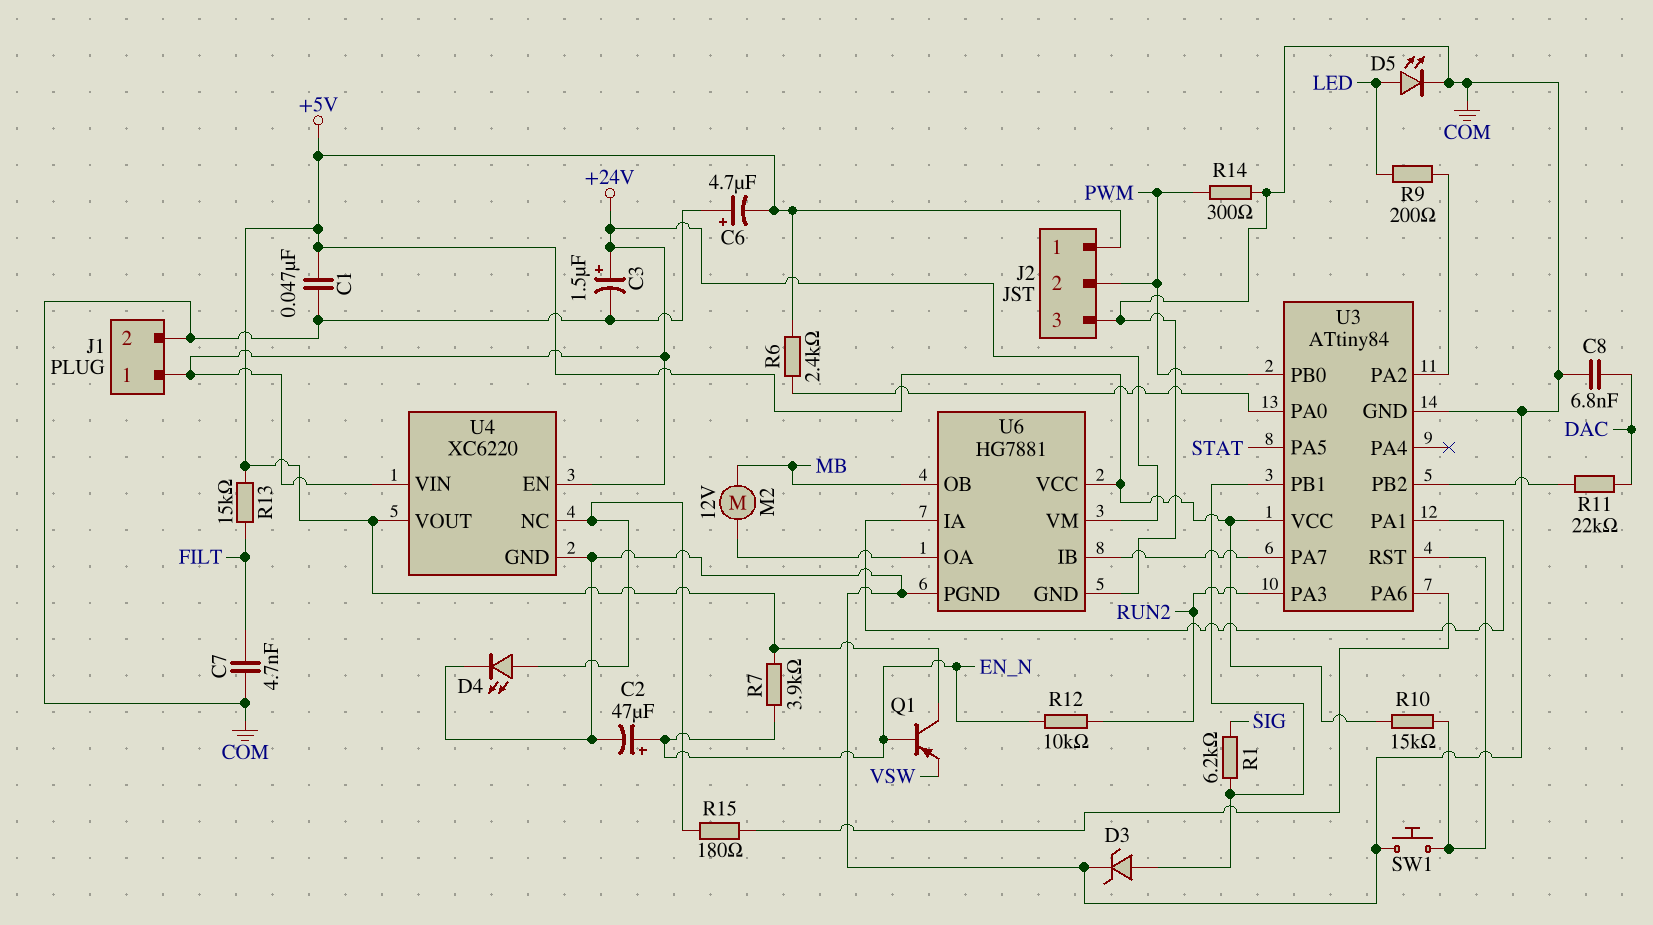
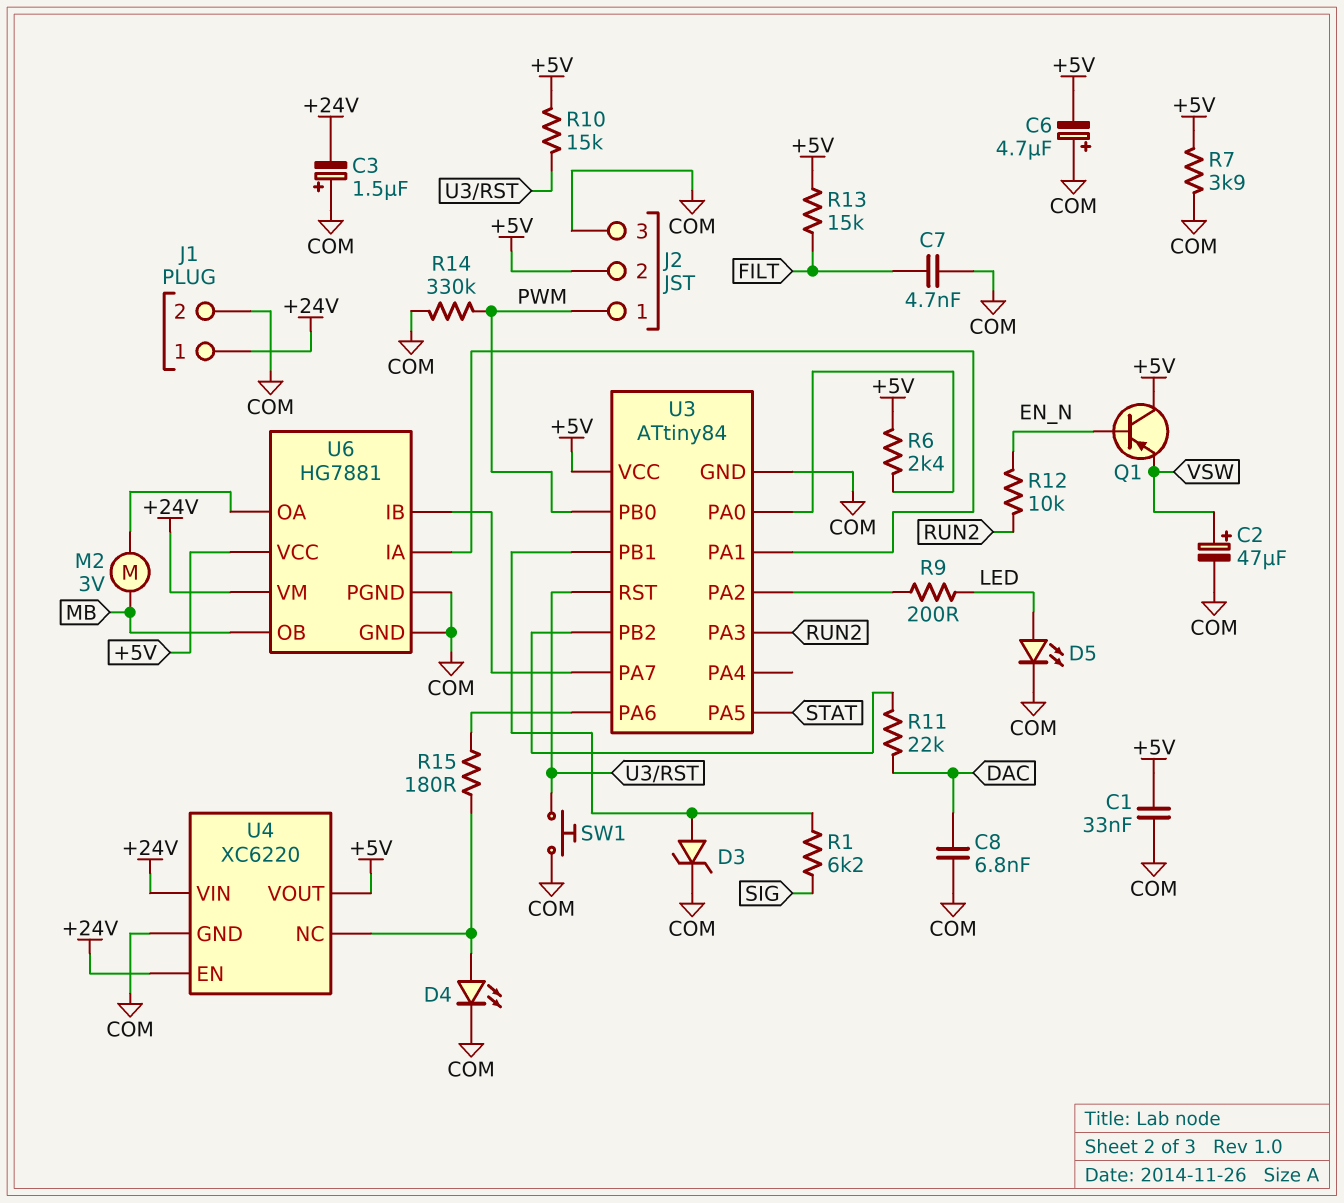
C1: 47nF (+5V, COM) -> 33nF (+5V, COM)
C2: 47uF (plus EN_N, minus COM) -> 47uF (plus VSW, minus COM)
C3: 1.5uF (plus +24V, minus COM) -> 1.5uF (plus COM, minus +24V)
J2 pin 1: +5V -> PWM
J2 pin 2: PWM -> +5V
M2: motor 12V (MB, U6/OA) -> motor 3V (MB, U6/OA)
R7: 3.9k (+5V, EN_N) -> 3.9k (+5V, COM)
R14: 300 (COM, PWM) -> 330k (COM, PWM)

